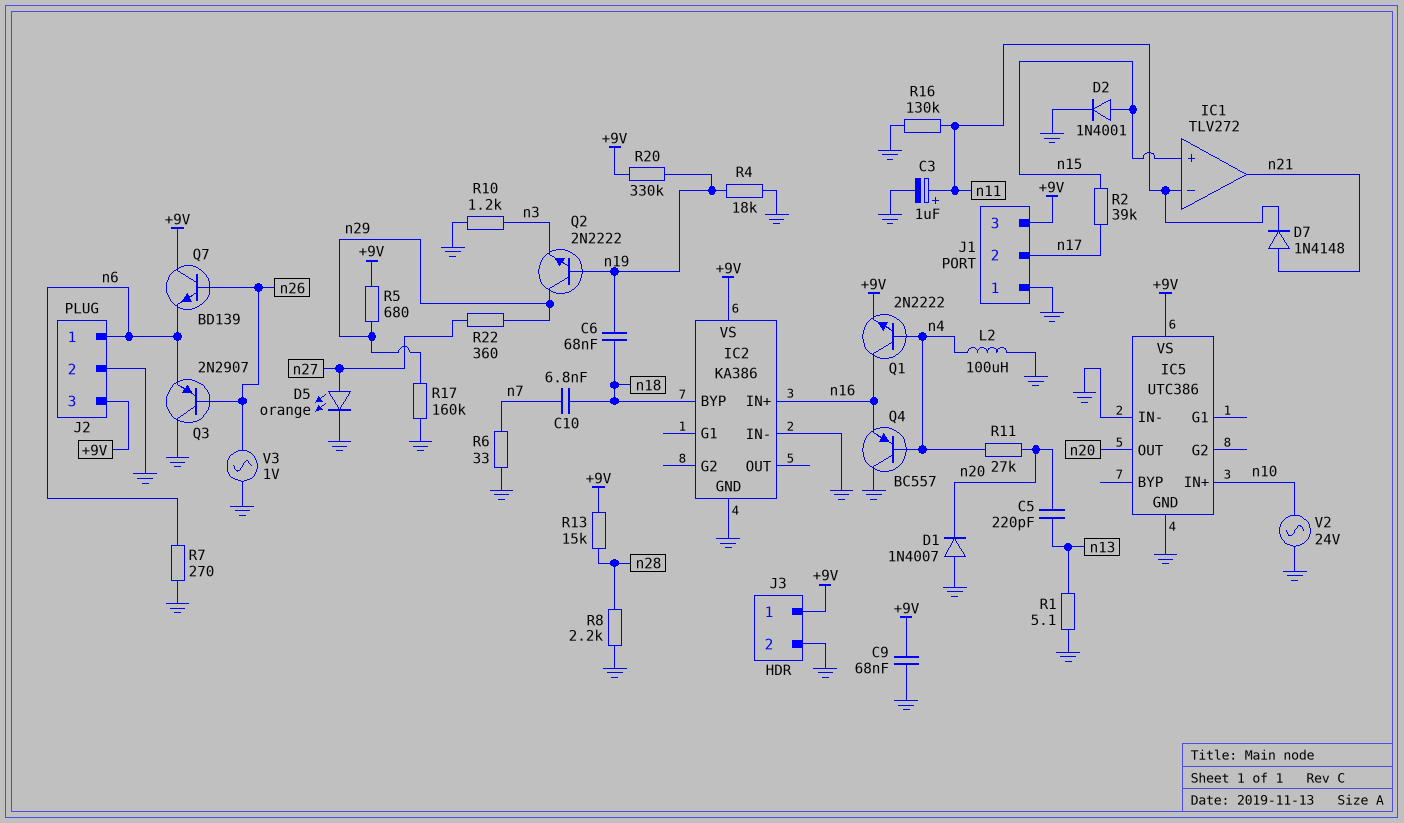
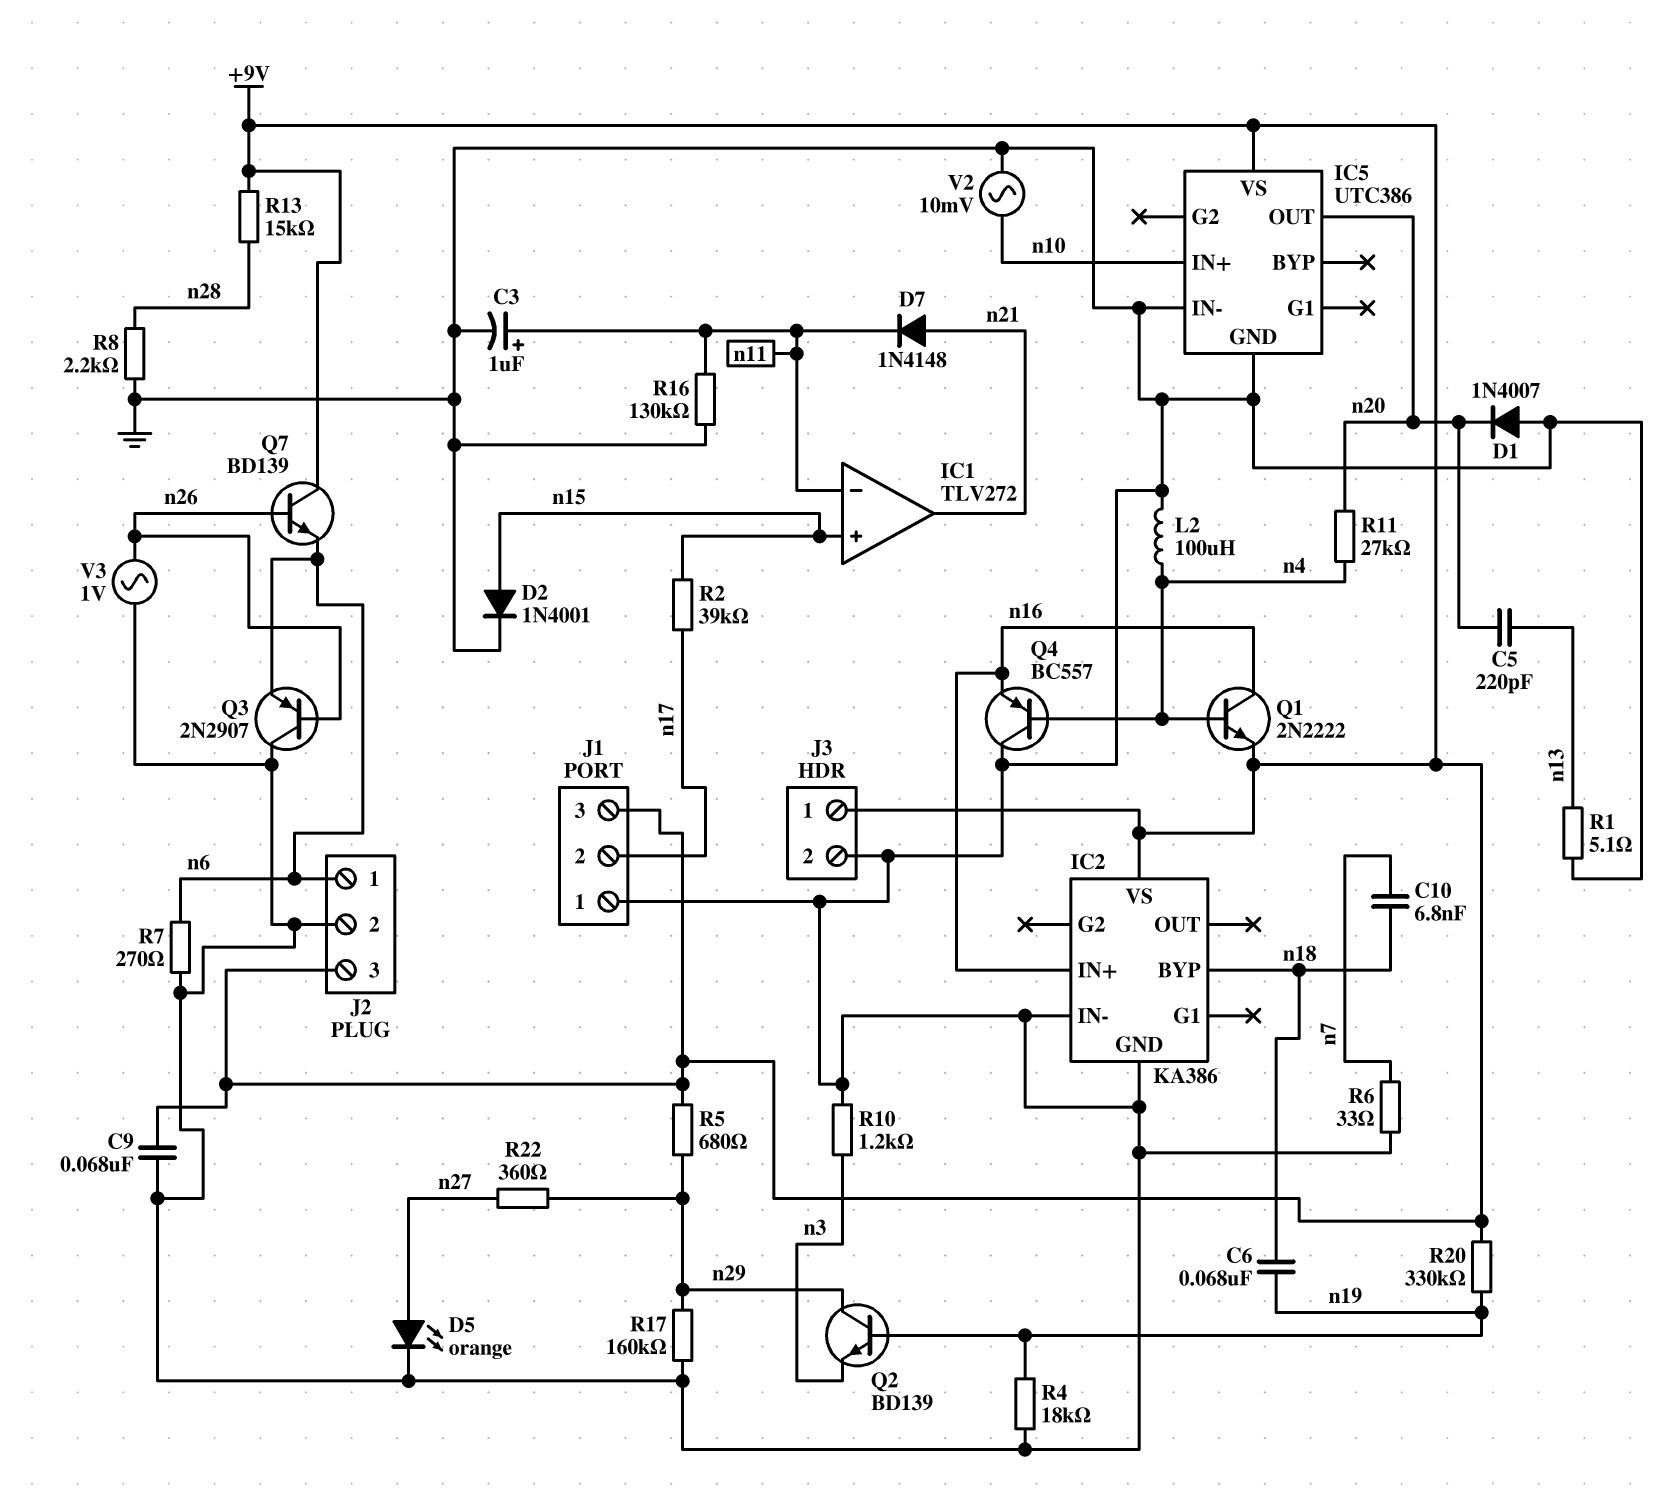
Q2: NPN 2N2222 (B n19, C n29, E n3) -> NPN BD139 (B n19, C n29, E n3)
V2: AC 24V (GND, n10) -> AC 10mV (GND, n10)

